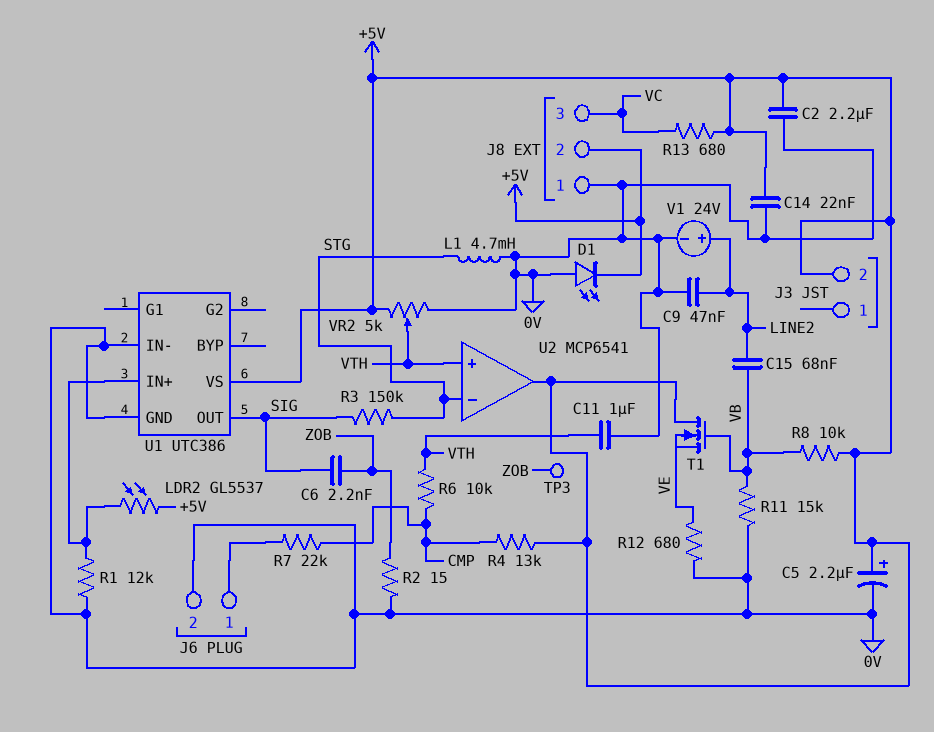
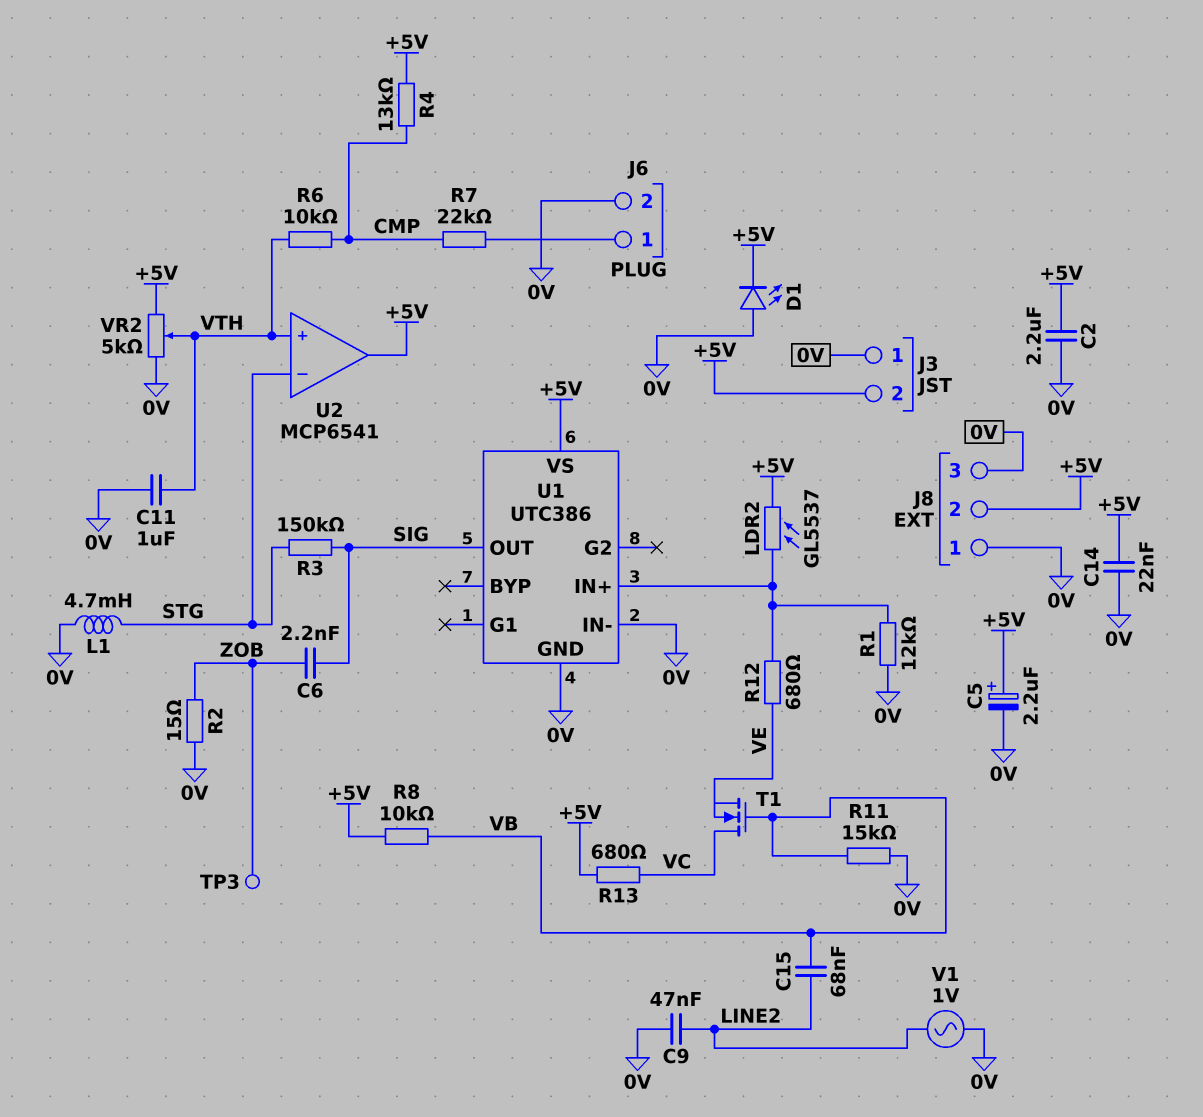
J3 pin 1: none -> 0V
J8 pin 3: VC -> 0V
R12: 680 (0V, VE) -> 680 (U1/IN+, VE)
T1: NMOS (G VB, D +5V, S VE) -> NMOS (G VB, D VC, S VE)
V1: 24V (plus LINE2, minus 0V) -> AC 1V (0V, LINE2)

